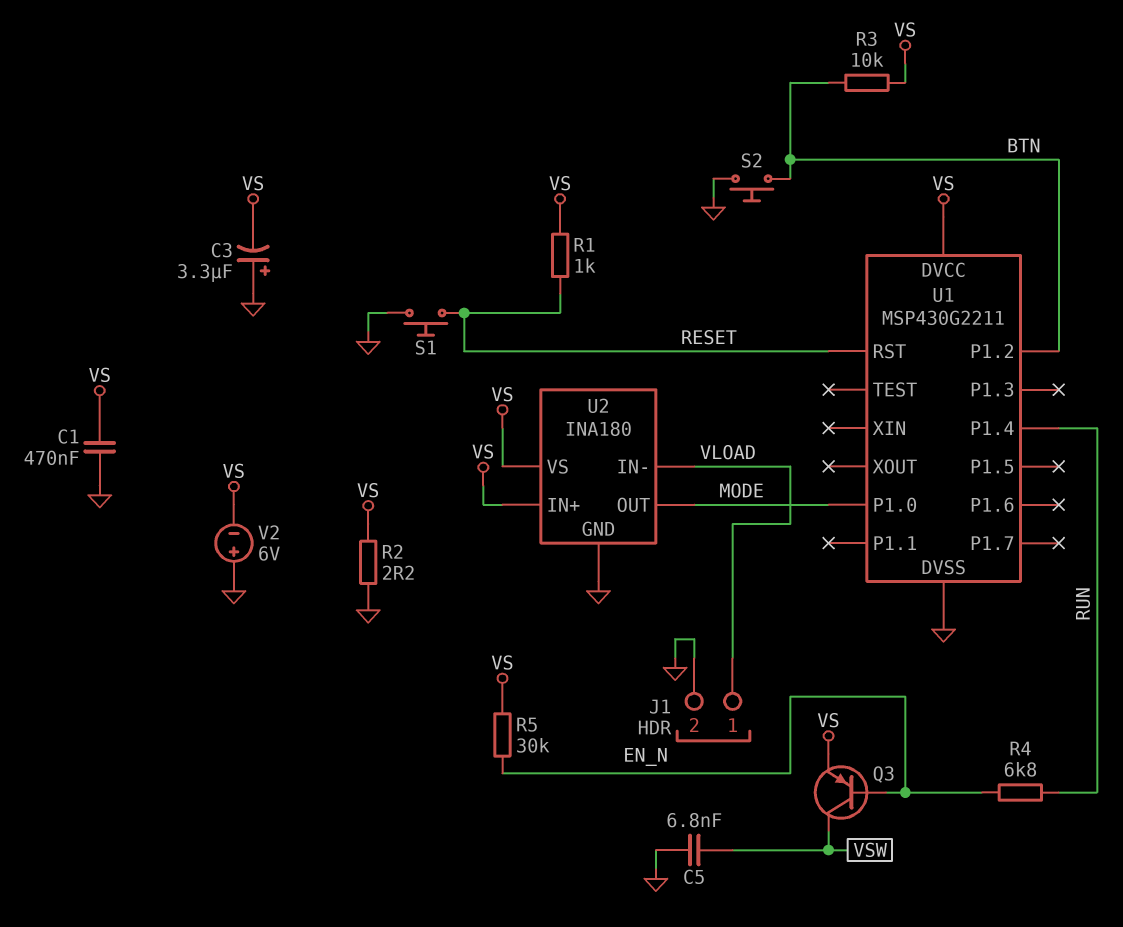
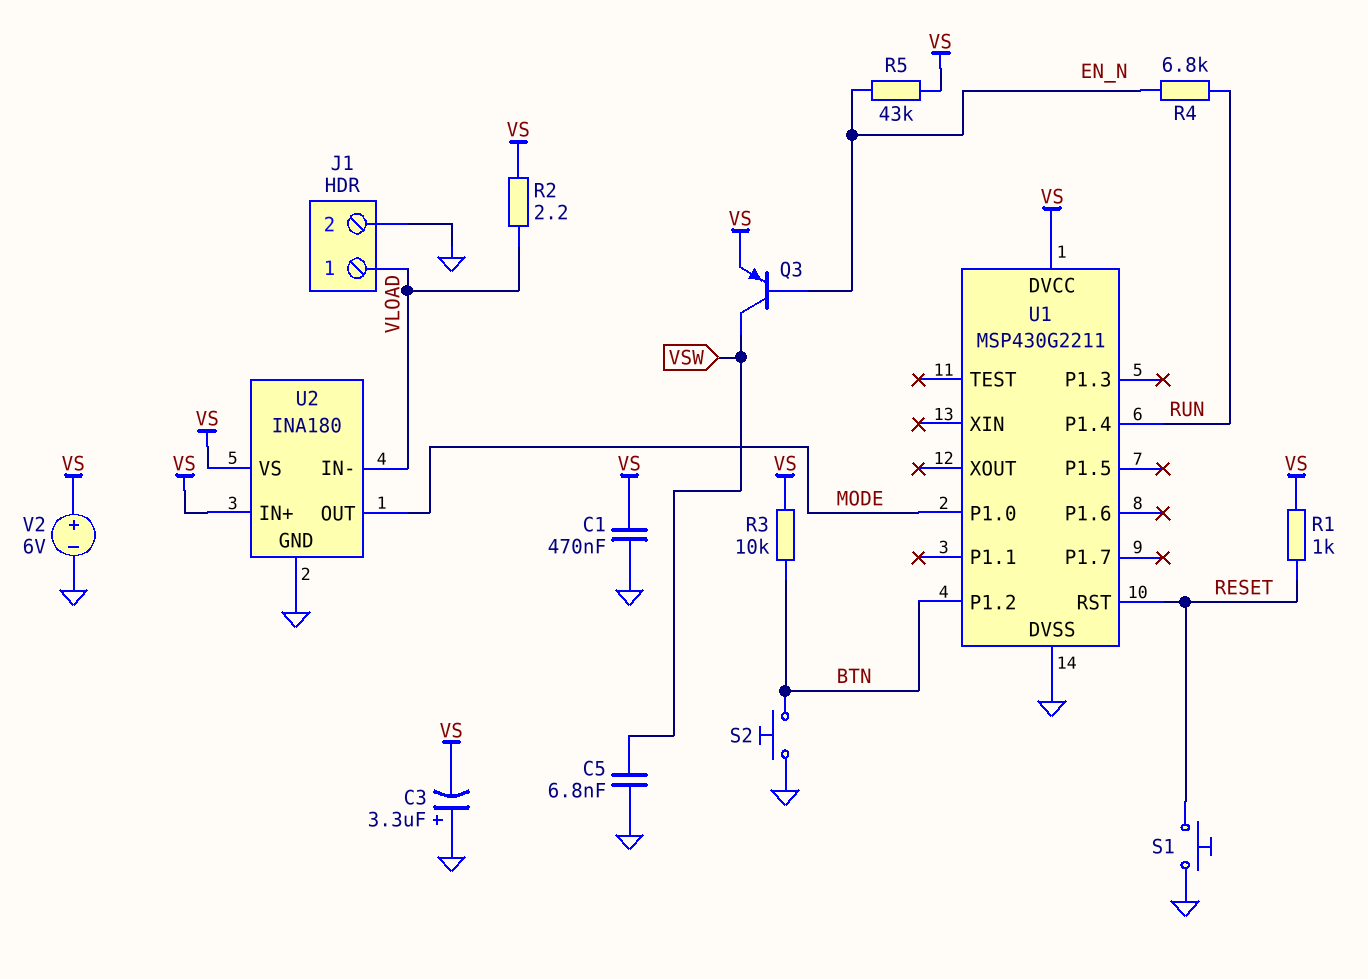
R2: 2.2 (GND, VS) -> 2.2 (VLOAD, VS)
R5: 30k (EN_N, VS) -> 43k (EN_N, VS)
V2: 6V (plus GND, minus VS) -> 6V (plus VS, minus GND)

